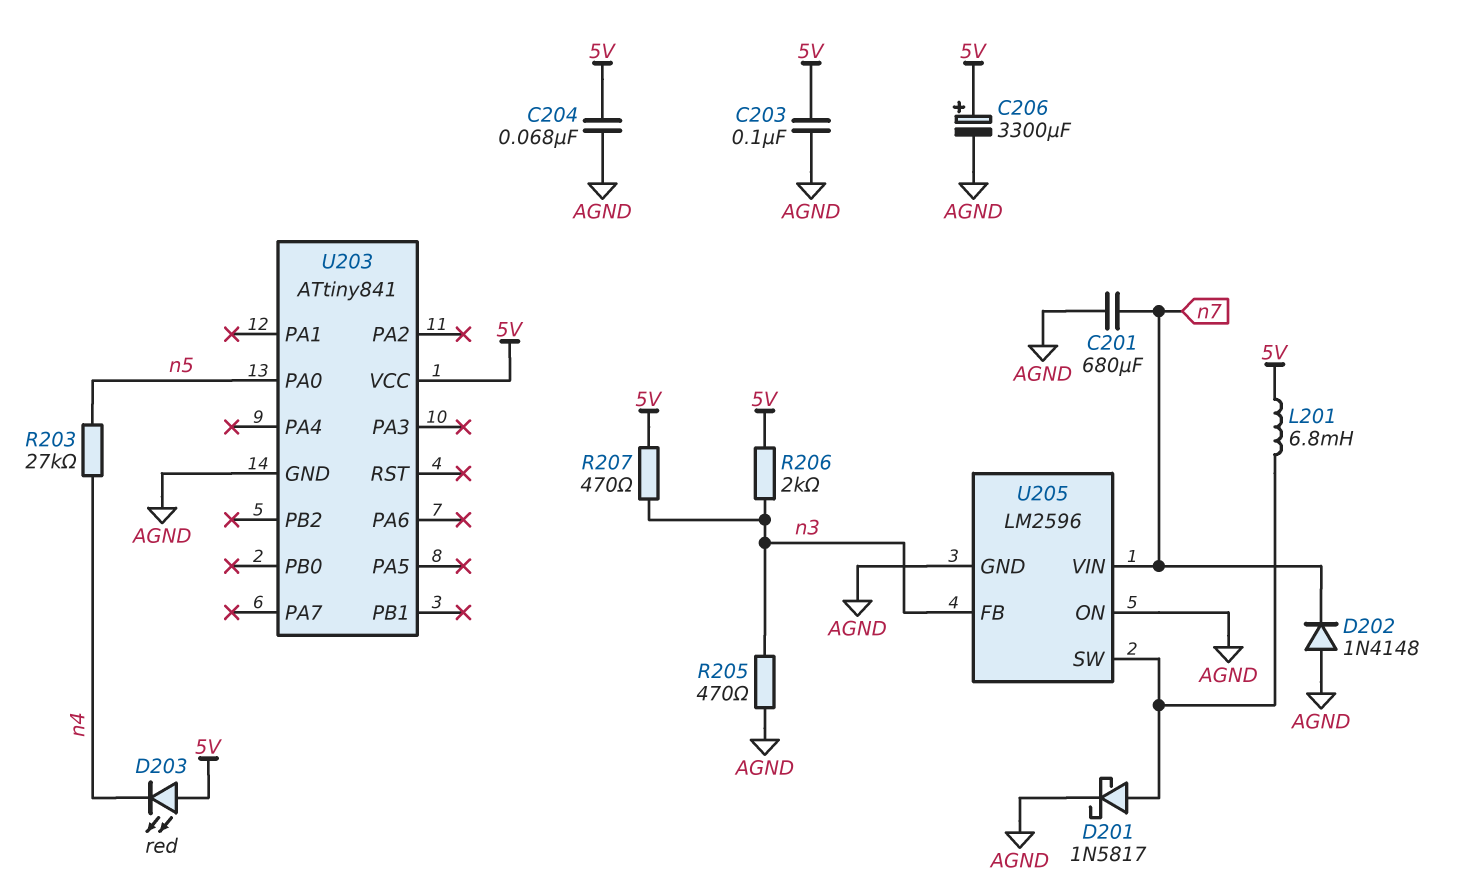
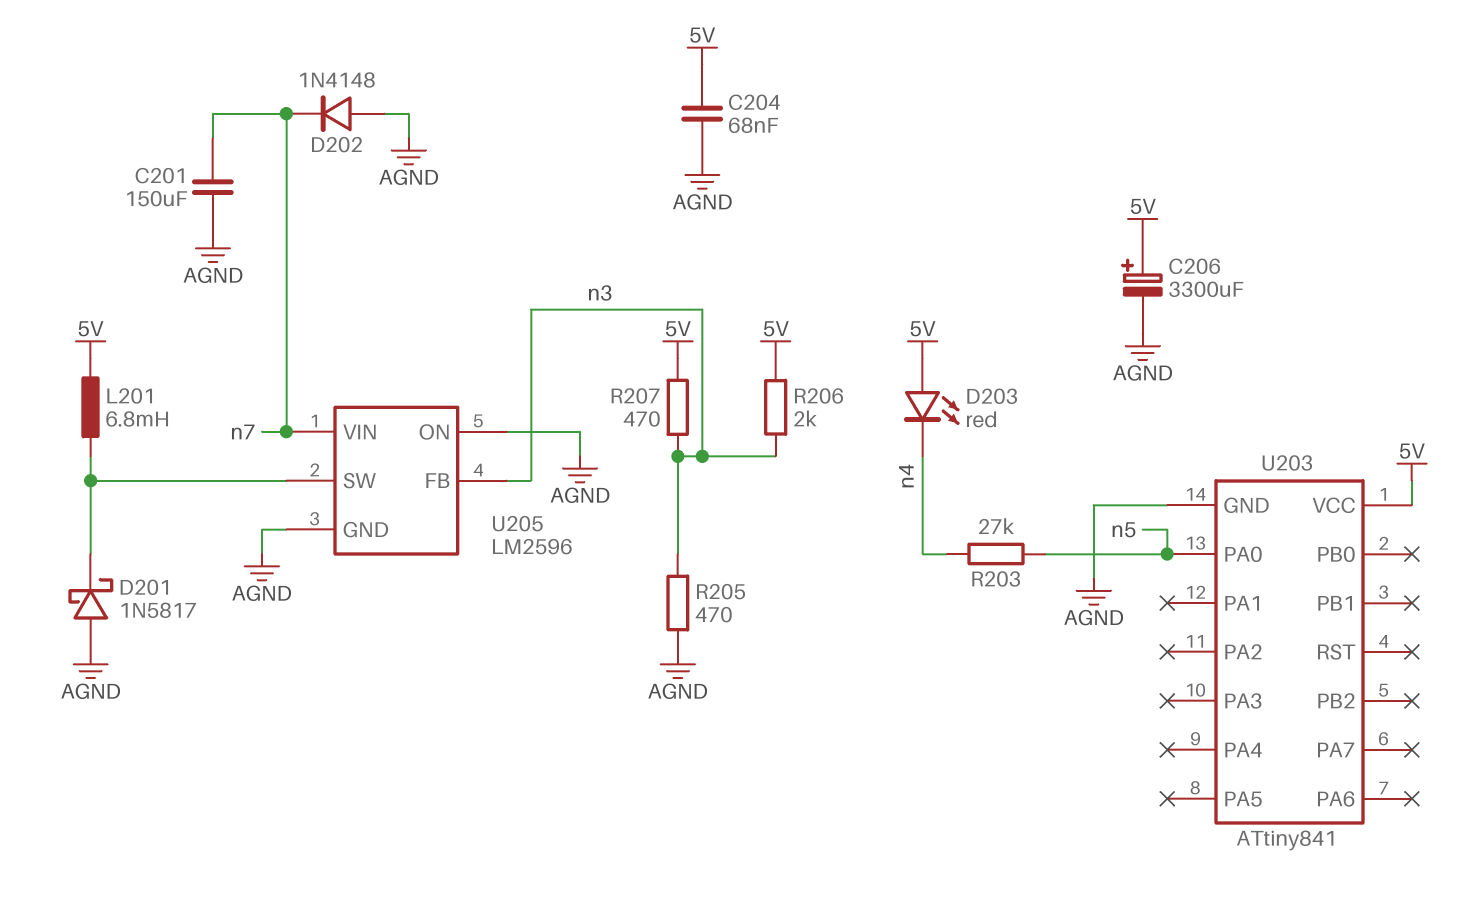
C201: 680uF (AGND, n7) -> 150uF (AGND, n7)
C203: 100nF (5V, AGND) -> none
D201: schottky 1N5817 (A U205/SW, K AGND) -> schottky 1N5817 (A AGND, K U205/SW)

